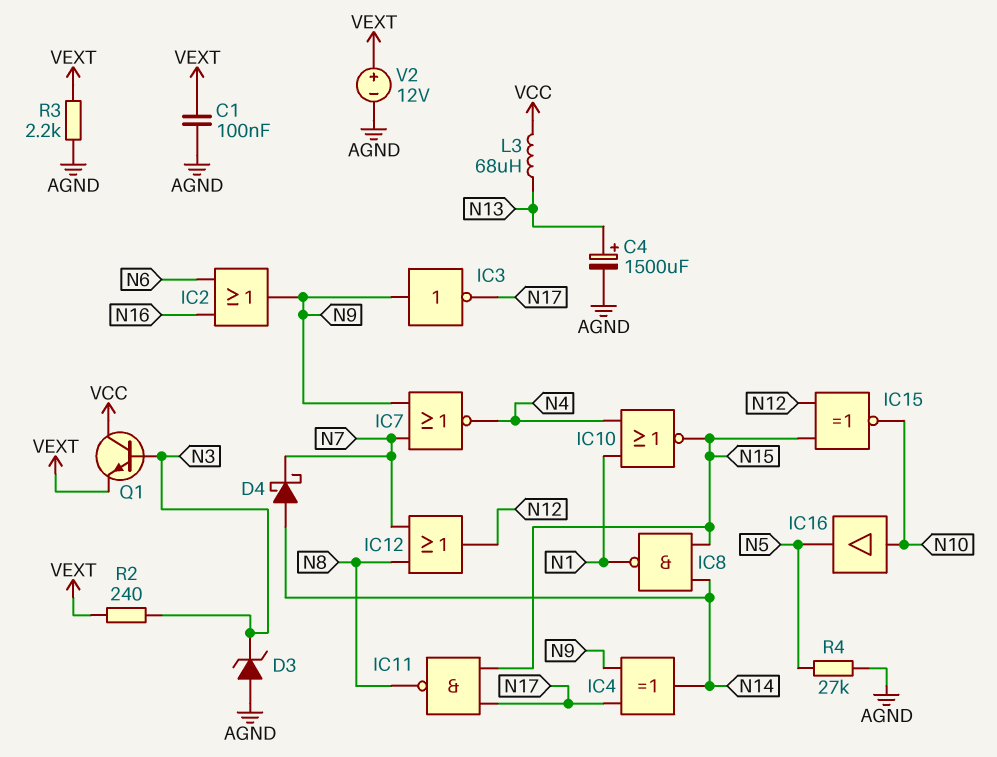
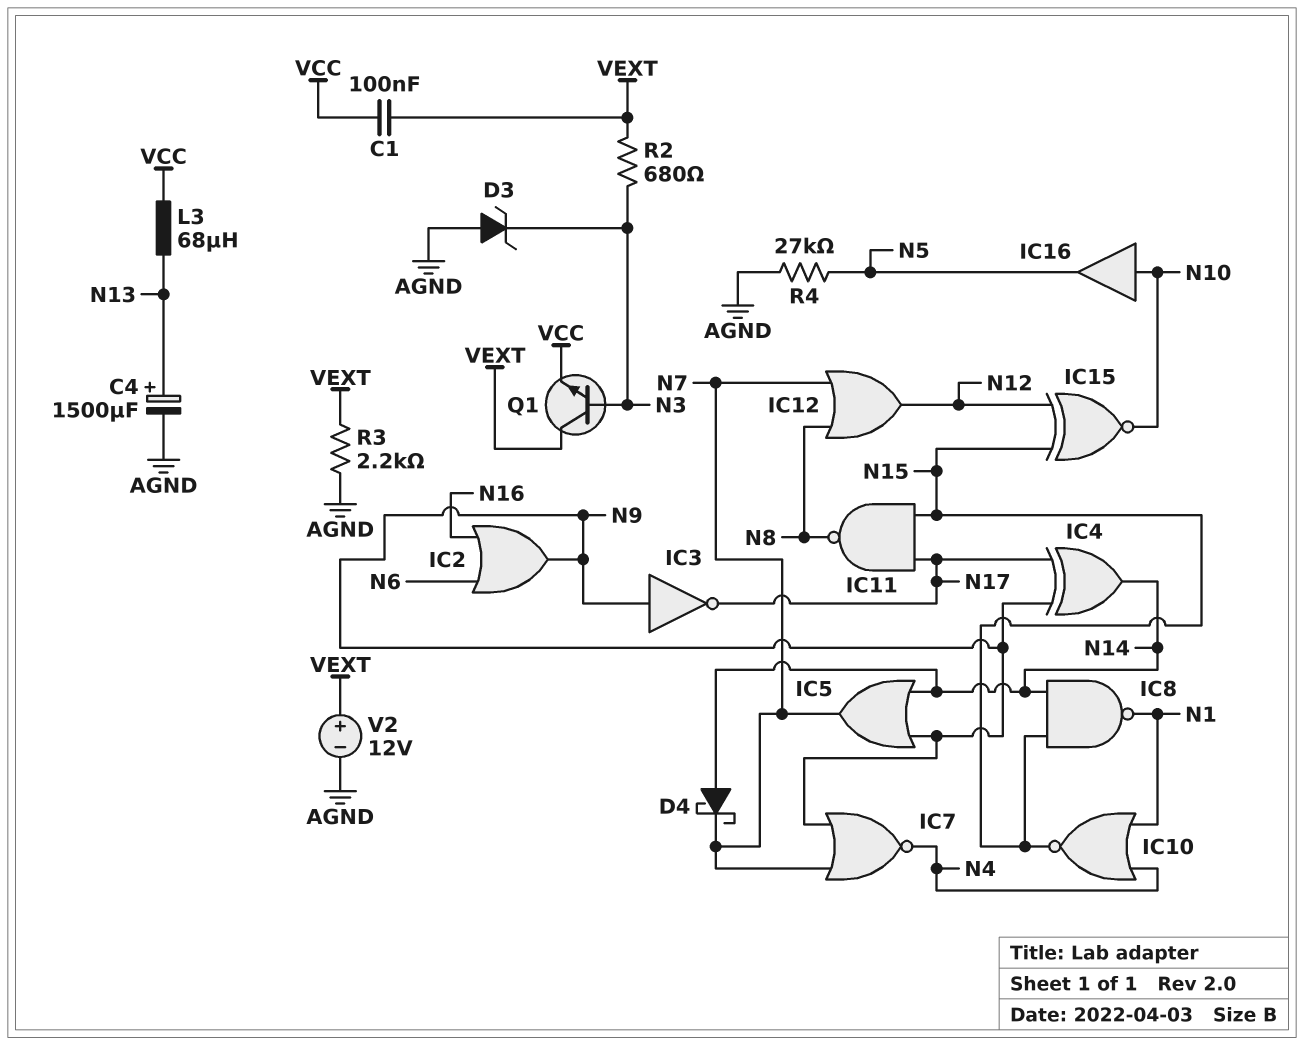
C1: 100nF (AGND, VEXT) -> 100nF (VCC, VEXT)
IC5: none -> OR (in N9, in N14, out N7)
Q1: NPN (B N3, C VCC, E VEXT) -> NPN (B N3, C VEXT, E VCC)
R2: 240 (N3, VEXT) -> 680 (N3, VEXT)

